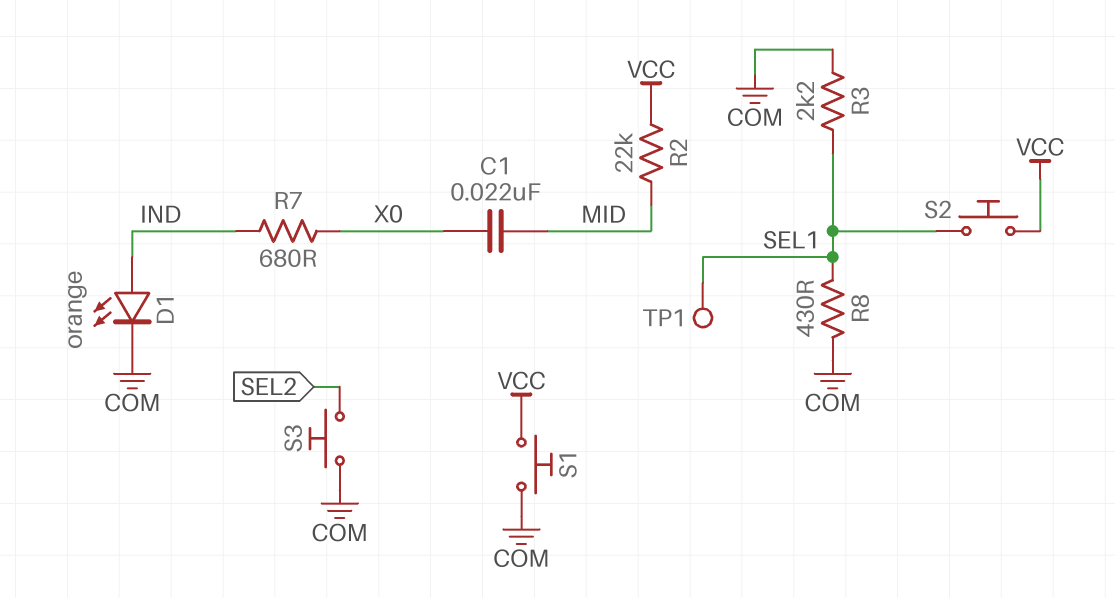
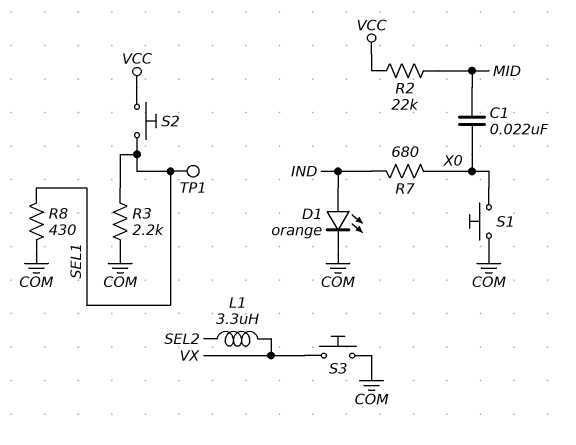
L1: none -> 3.3uH (SEL2, VX)
S1: button (COM, VCC) -> button (COM, X0)
S3: button (COM, SEL2) -> button (COM, VX)

